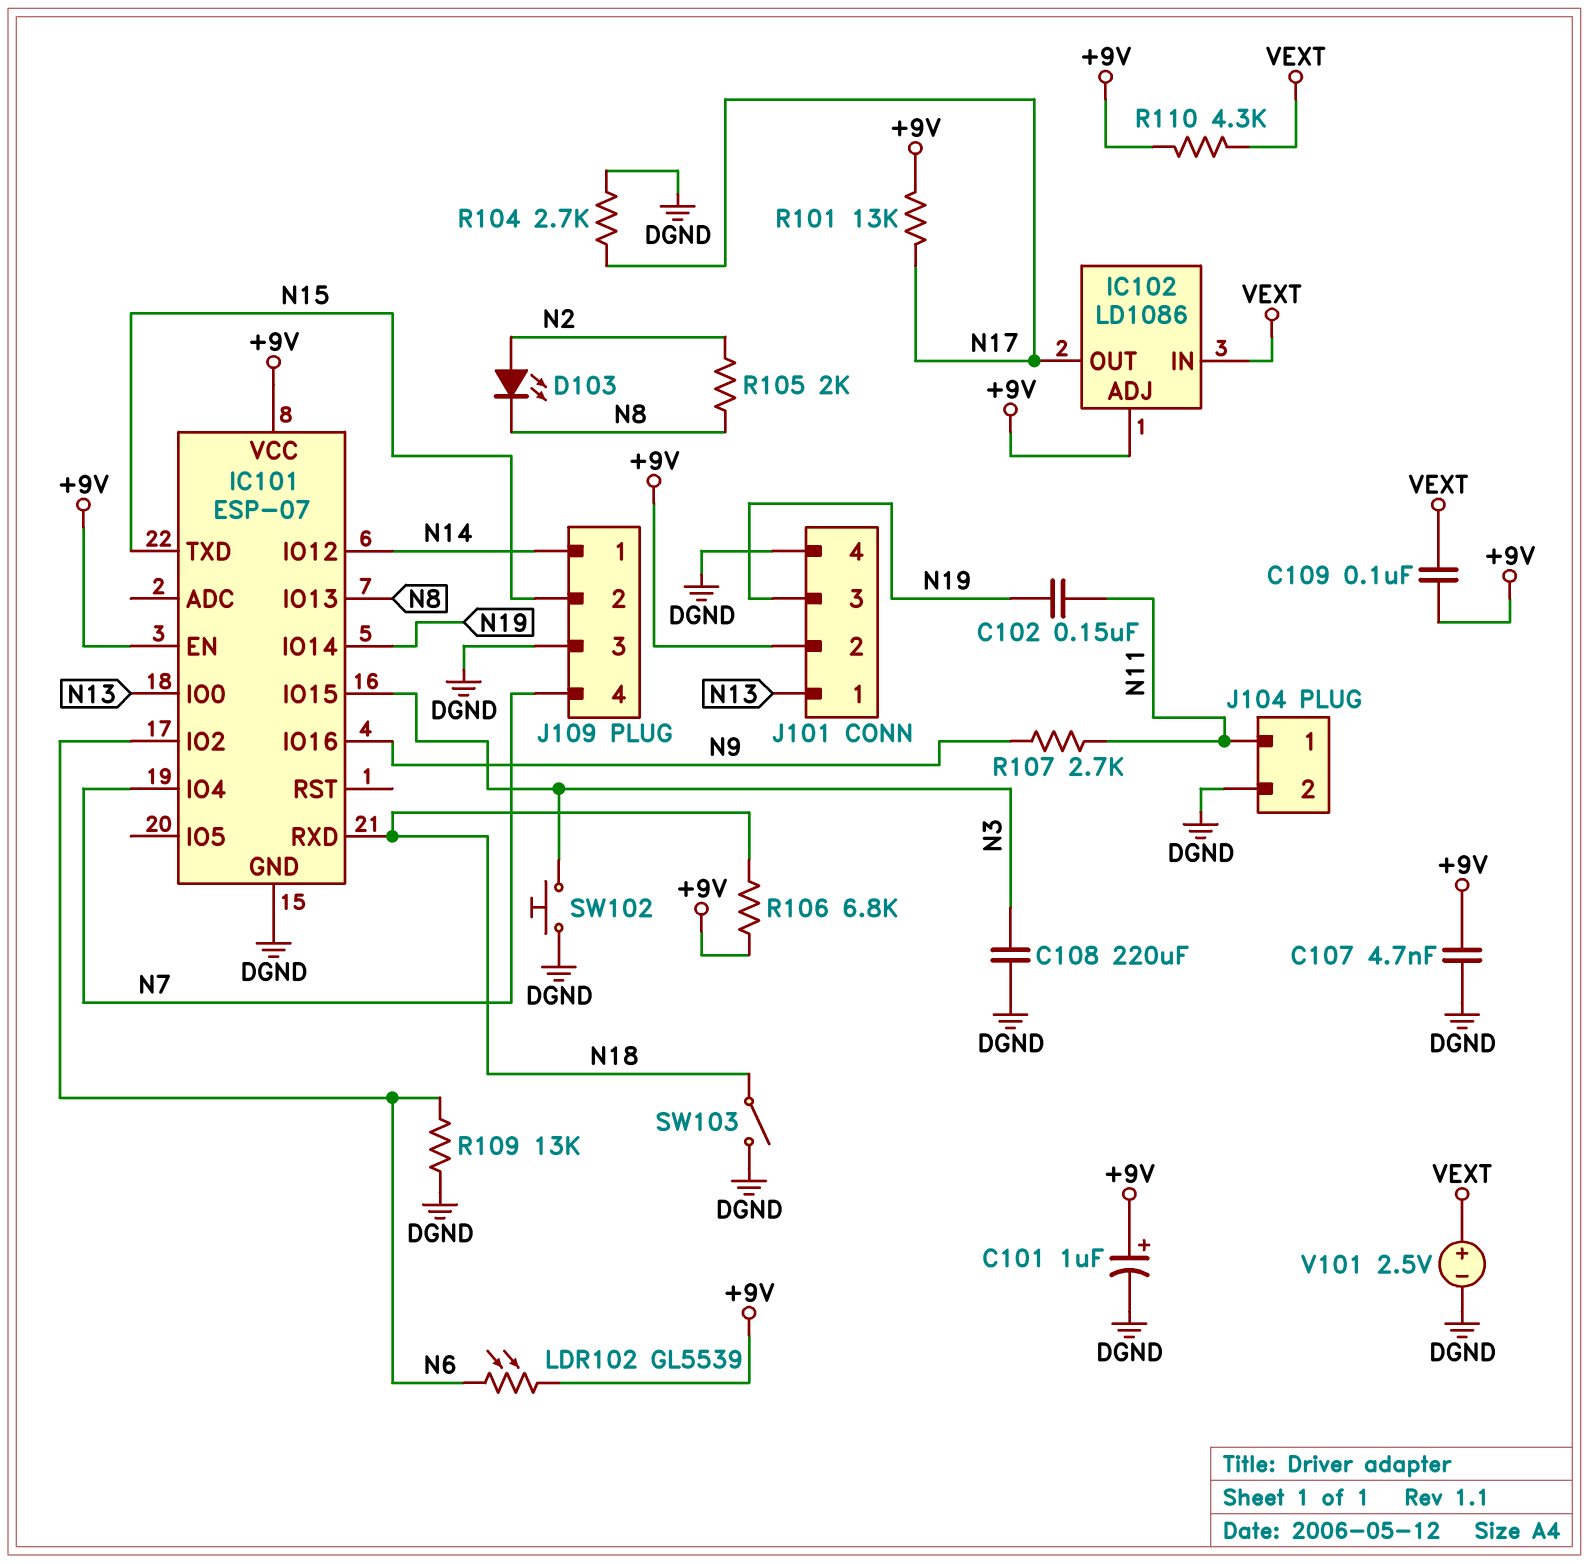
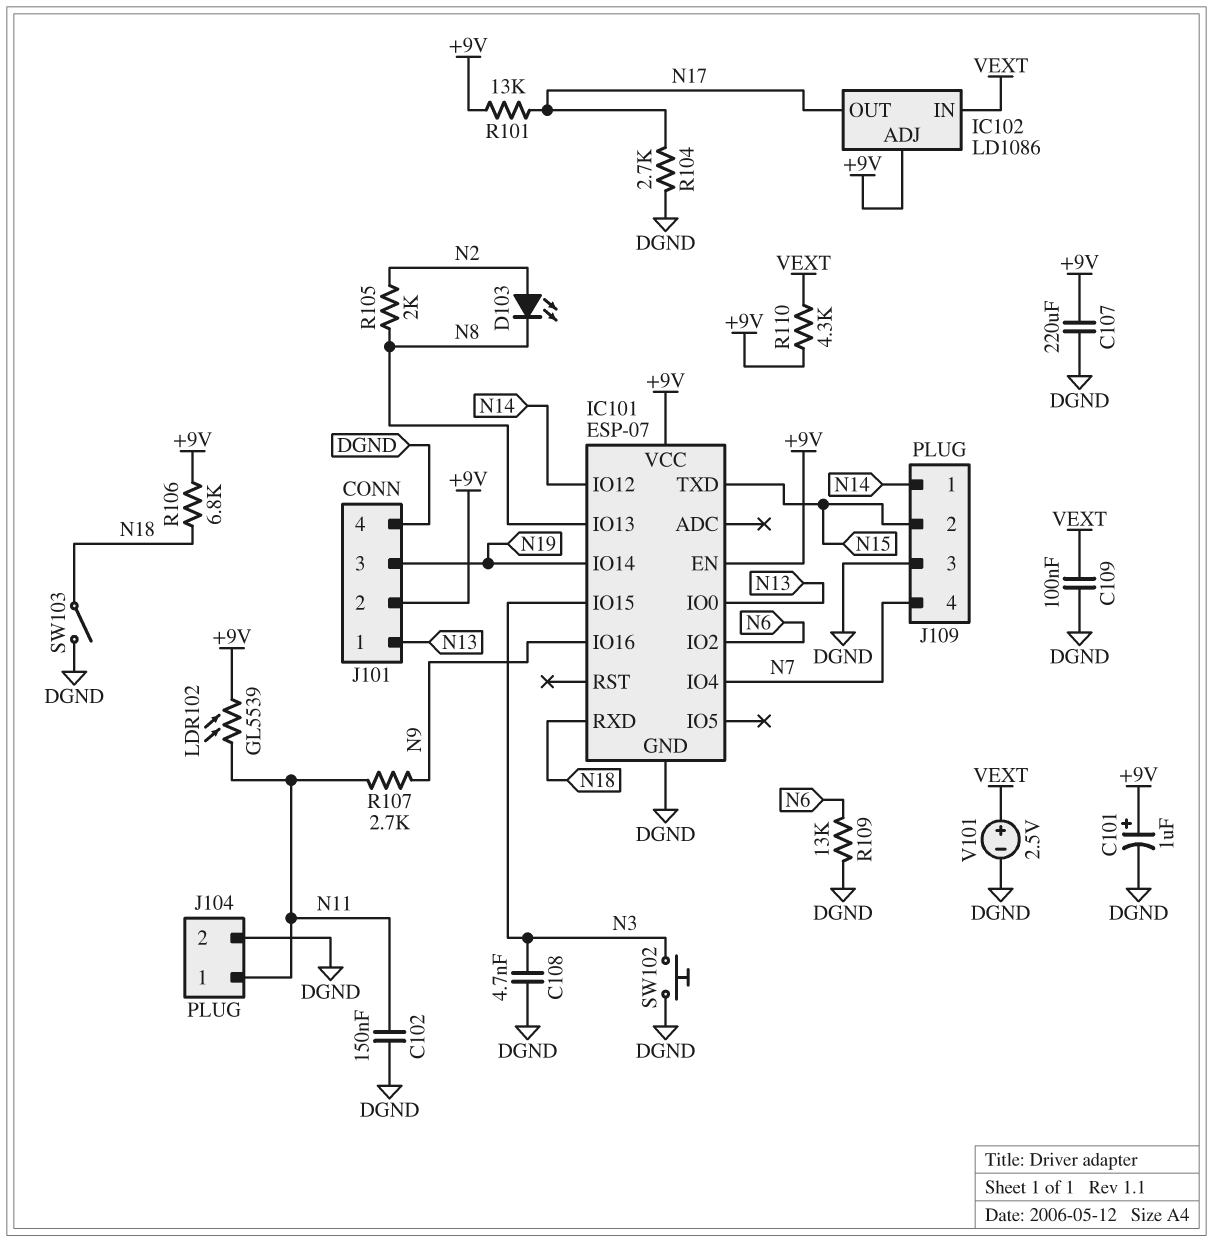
C102: 150nF (N11, N19) -> 150nF (DGND, N11)
C107: 4.7nF (+9V, DGND) -> 220uF (+9V, DGND)
C108: 220uF (DGND, N3) -> 4.7nF (DGND, N3)
C109: 100nF (+9V, VEXT) -> 100nF (DGND, VEXT)
LDR102: GL5539 (+9V, N6) -> GL5539 (+9V, N11)

